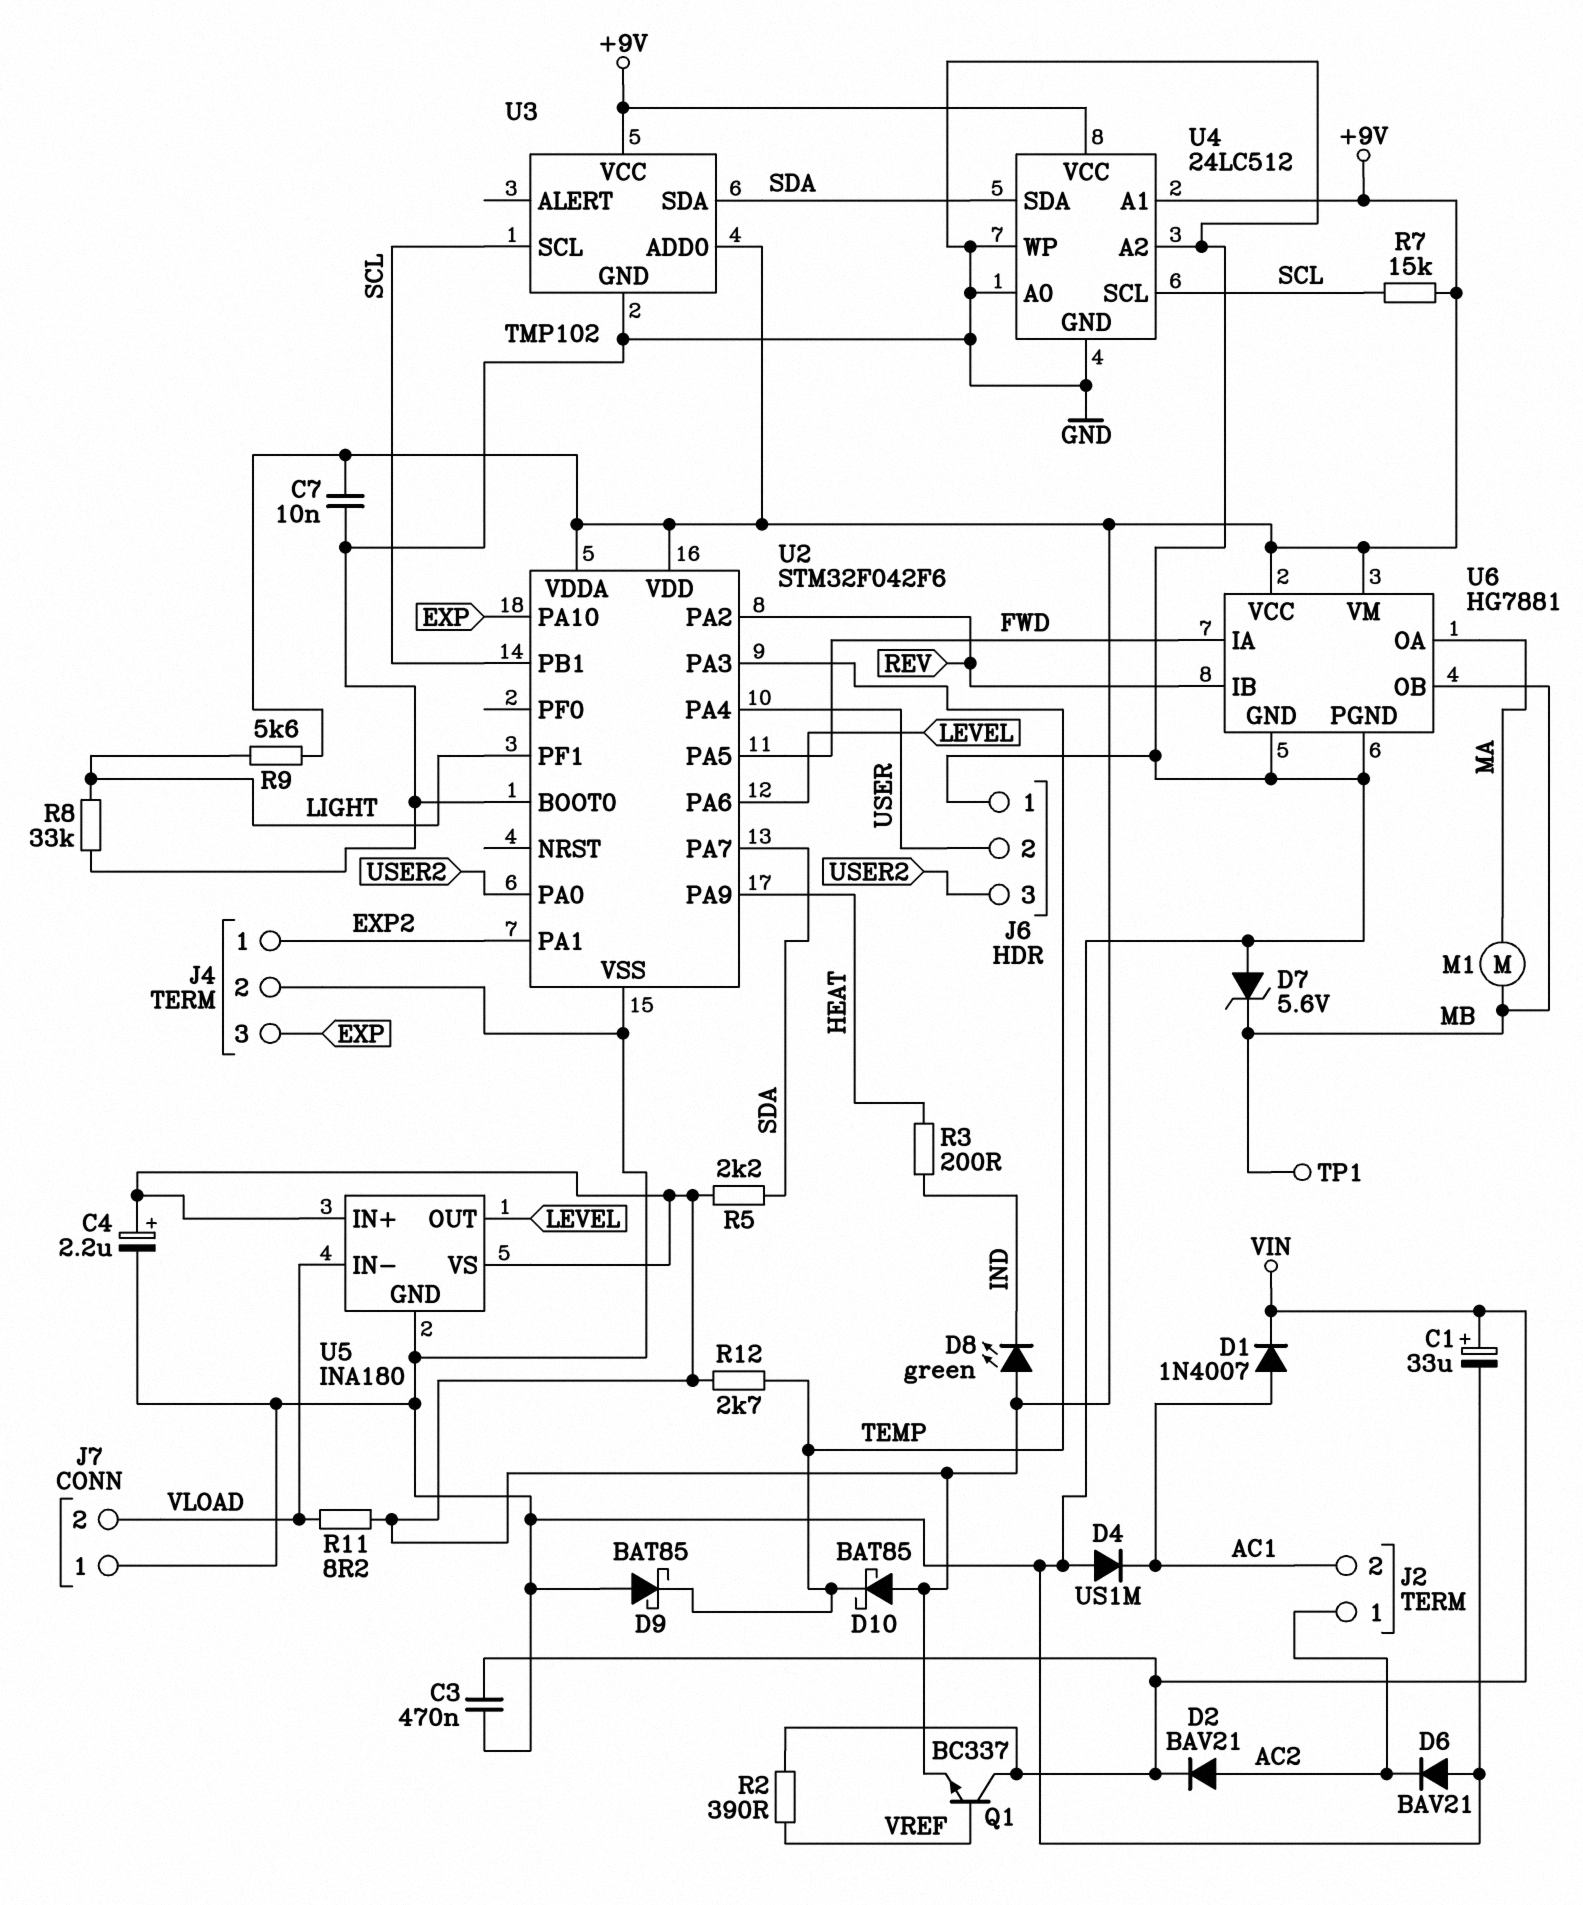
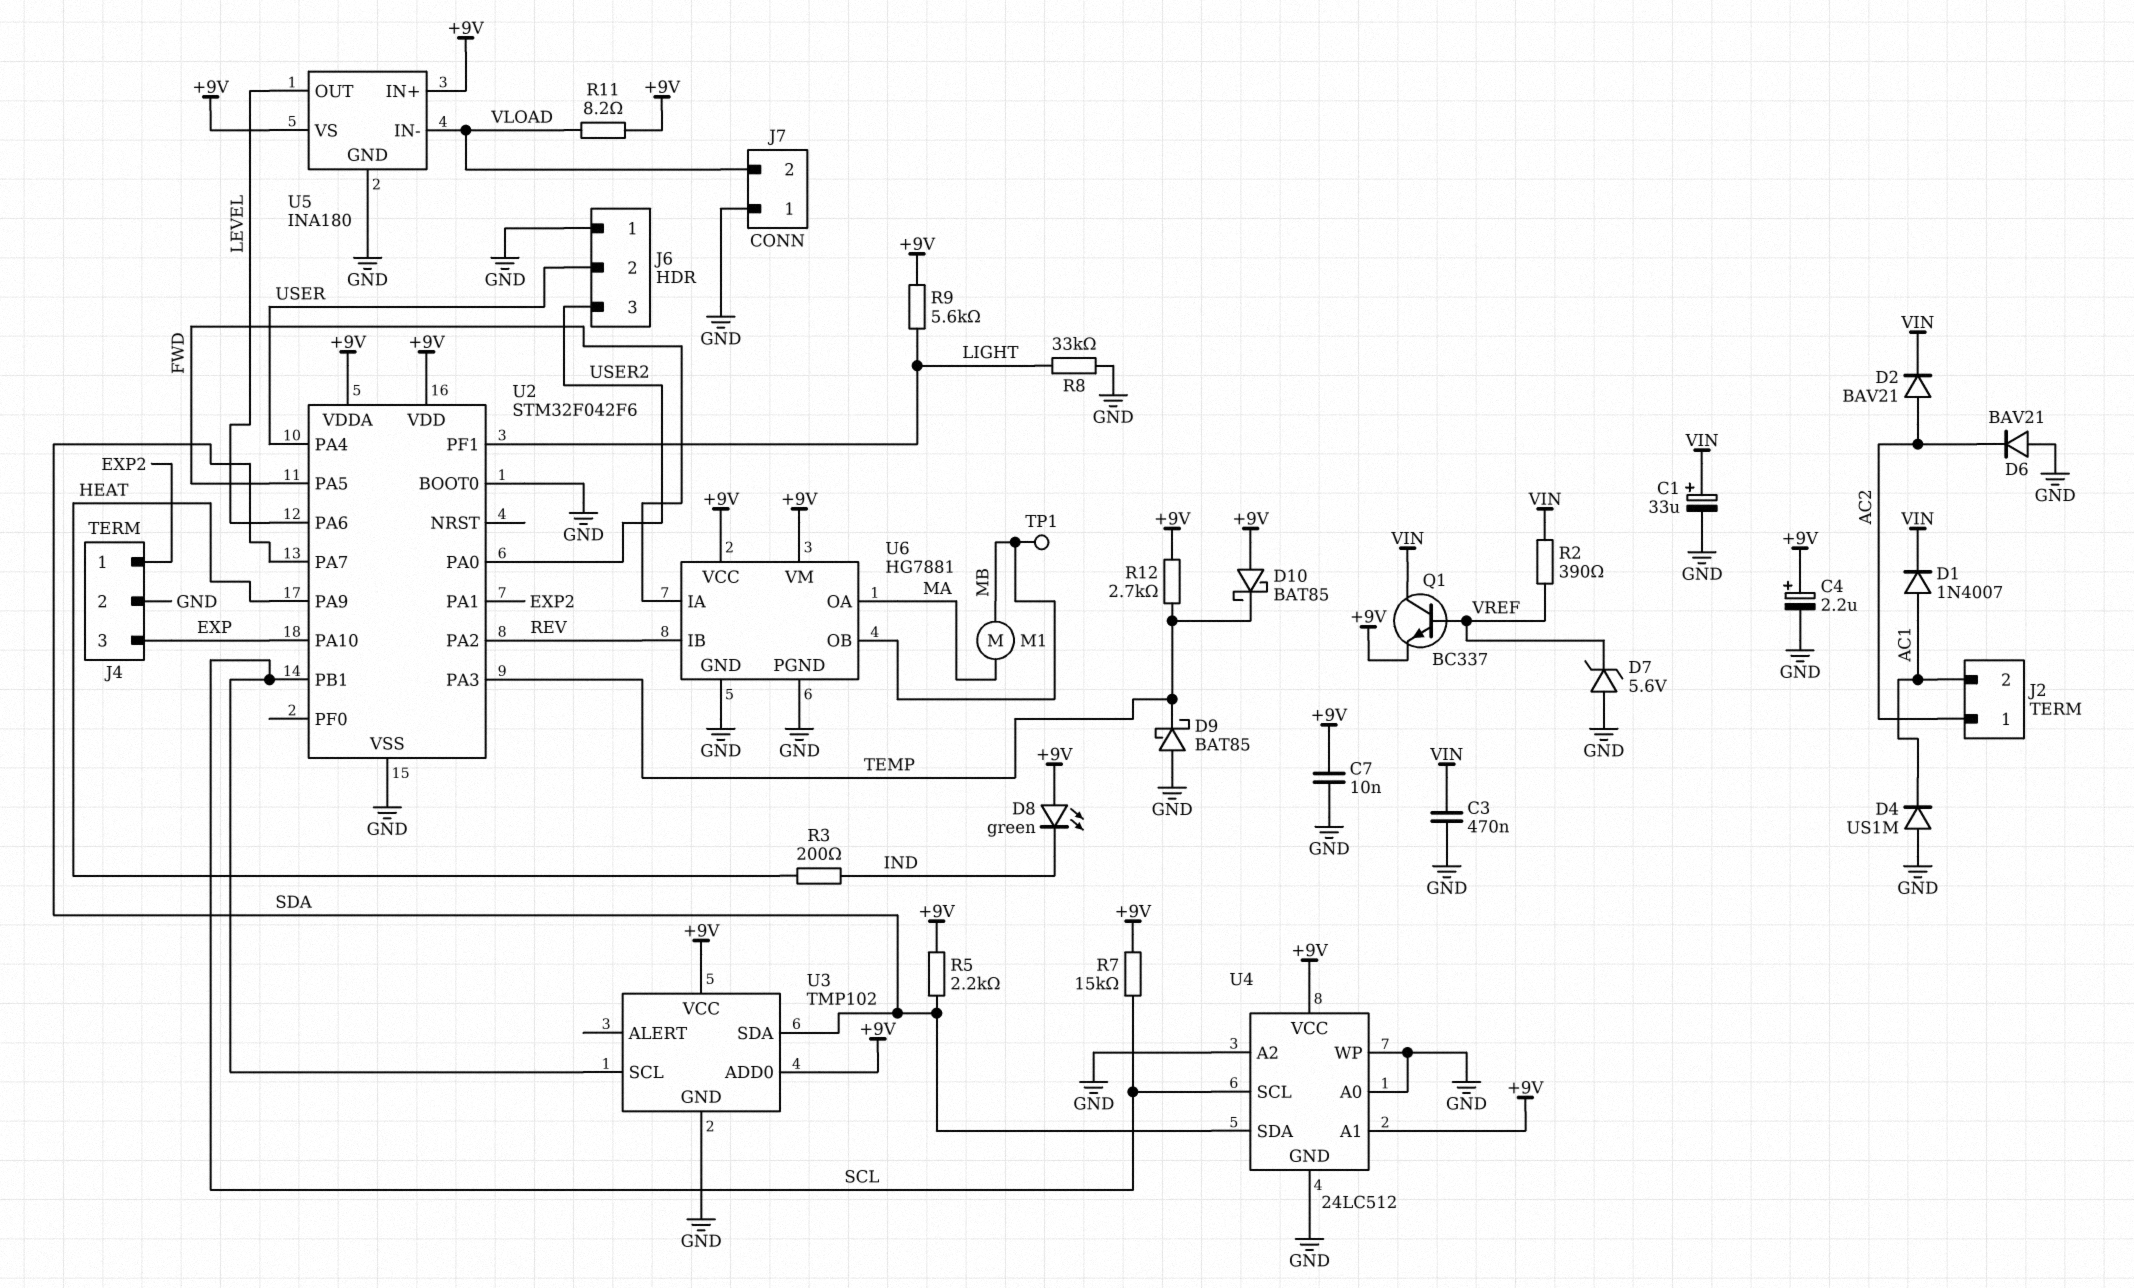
D7: zener 5.6V (A GND, K MB) -> zener 5.6V (A GND, K VREF)

